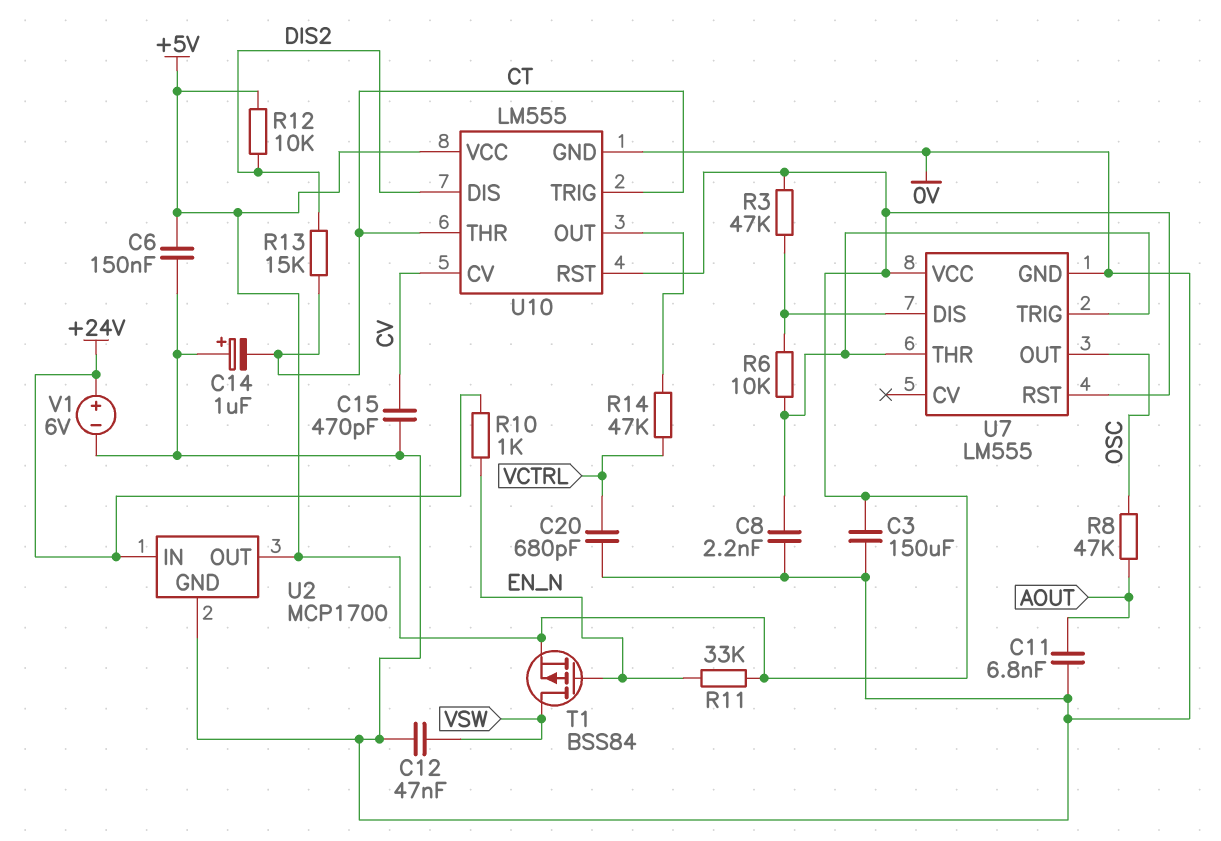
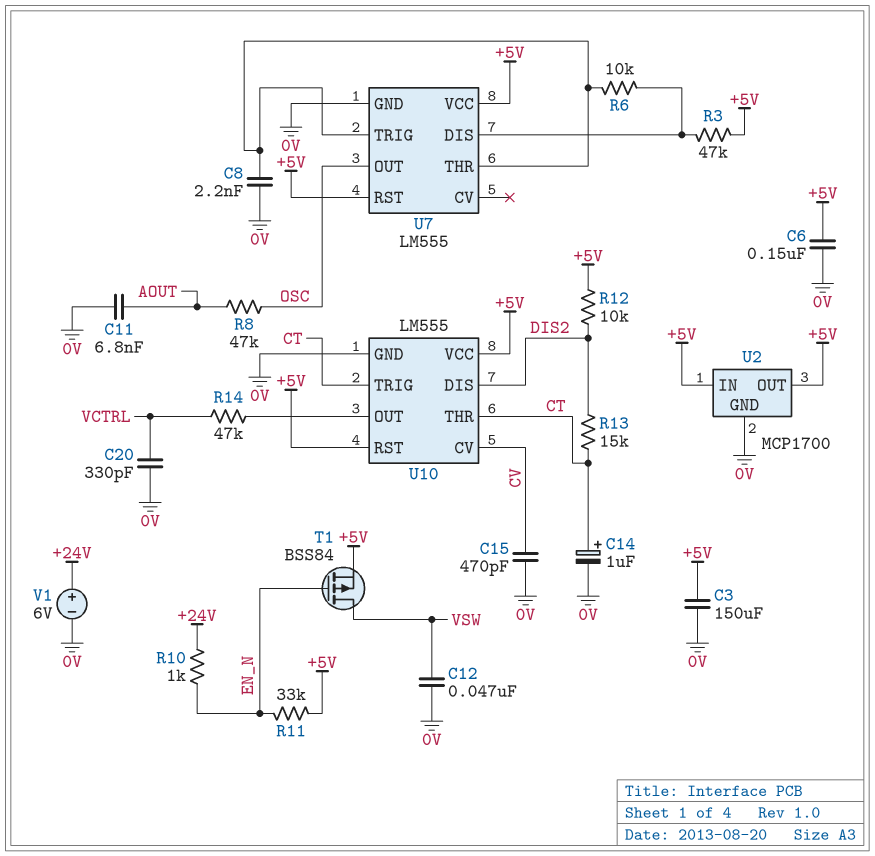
C14: 1uF (plus 0V, minus CT) -> 1uF (plus CT, minus 0V)
C20: 680pF (0V, VCTRL) -> 330pF (0V, VCTRL)
U2 pin IN: +24V -> +5V

